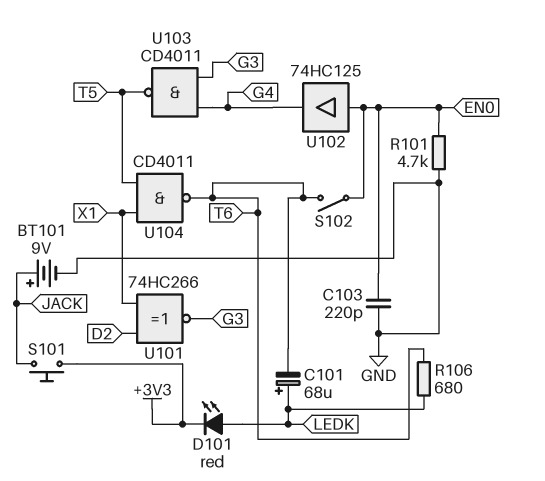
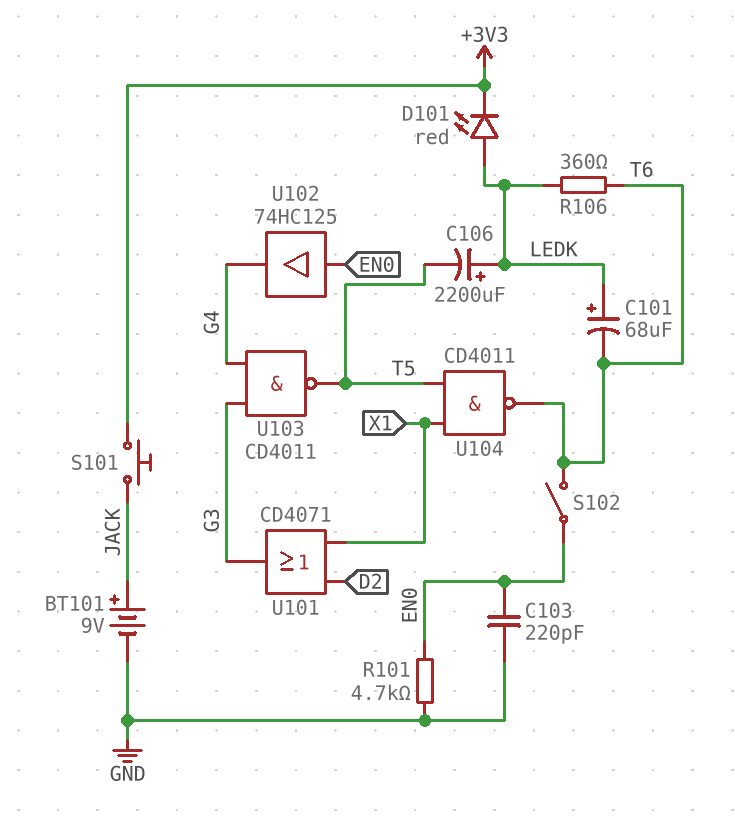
C106: none -> 2200uF (plus LEDK, minus T5)
R106: 680 (LEDK, T6) -> 360 (LEDK, T6)
U101: XNOR 74HC266 (in D2, in X1, out G3) -> OR CD4071 (in D2, in X1, out G3)

